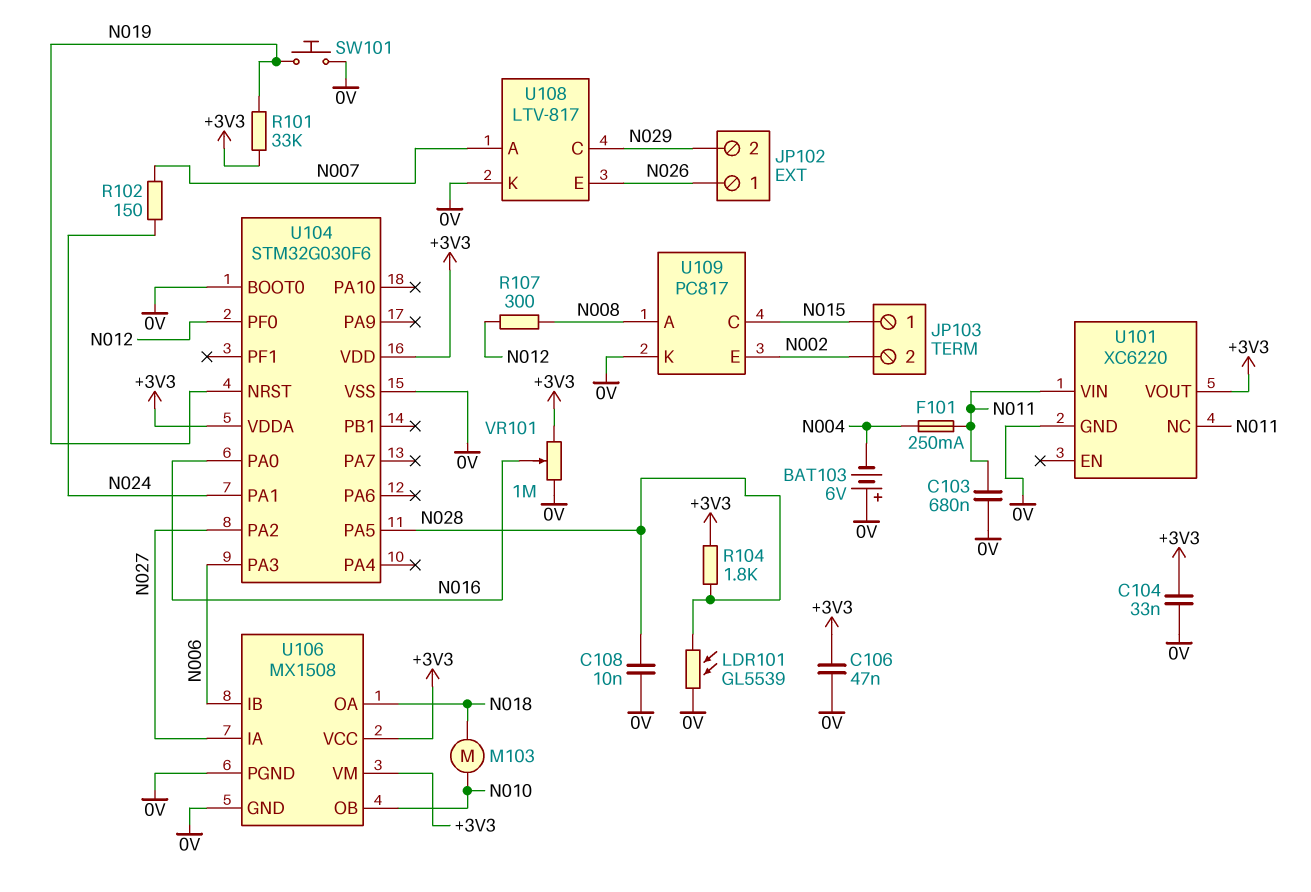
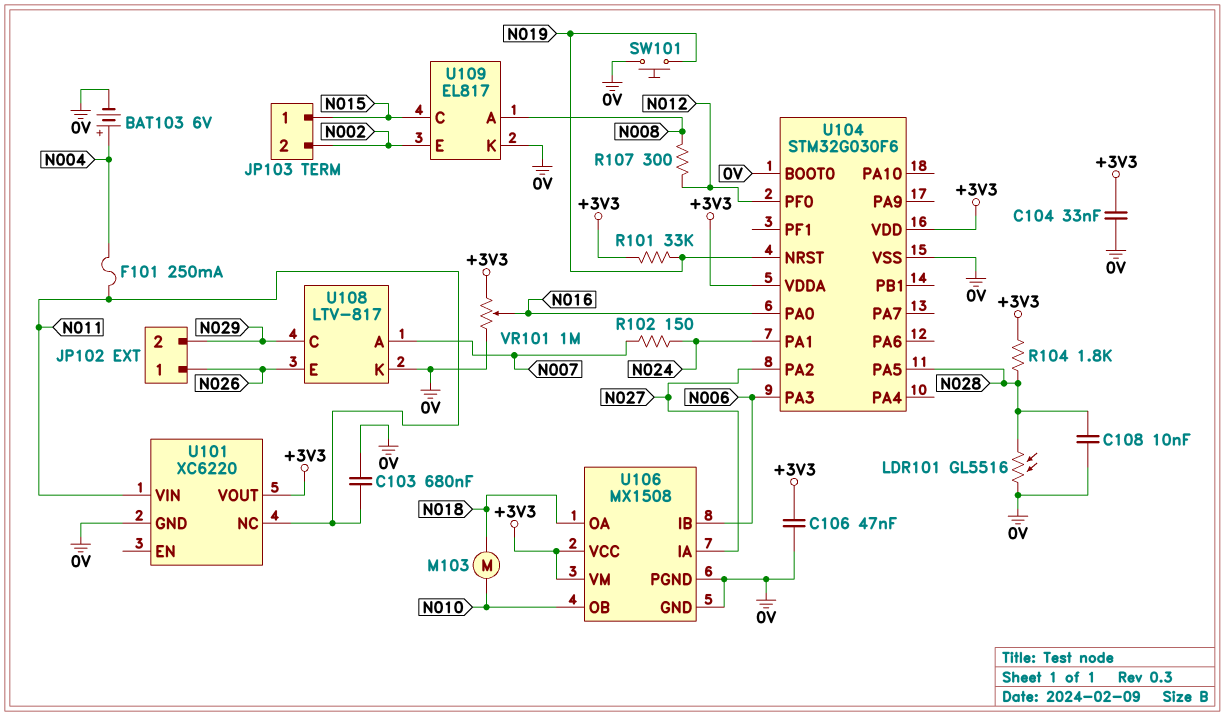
BAT103: 6V (plus 0V, minus N004) -> 6V (plus N004, minus 0V)
LDR101: GL5539 (0V, N028) -> GL5516 (0V, N028)
U109: PC817 -> EL817

